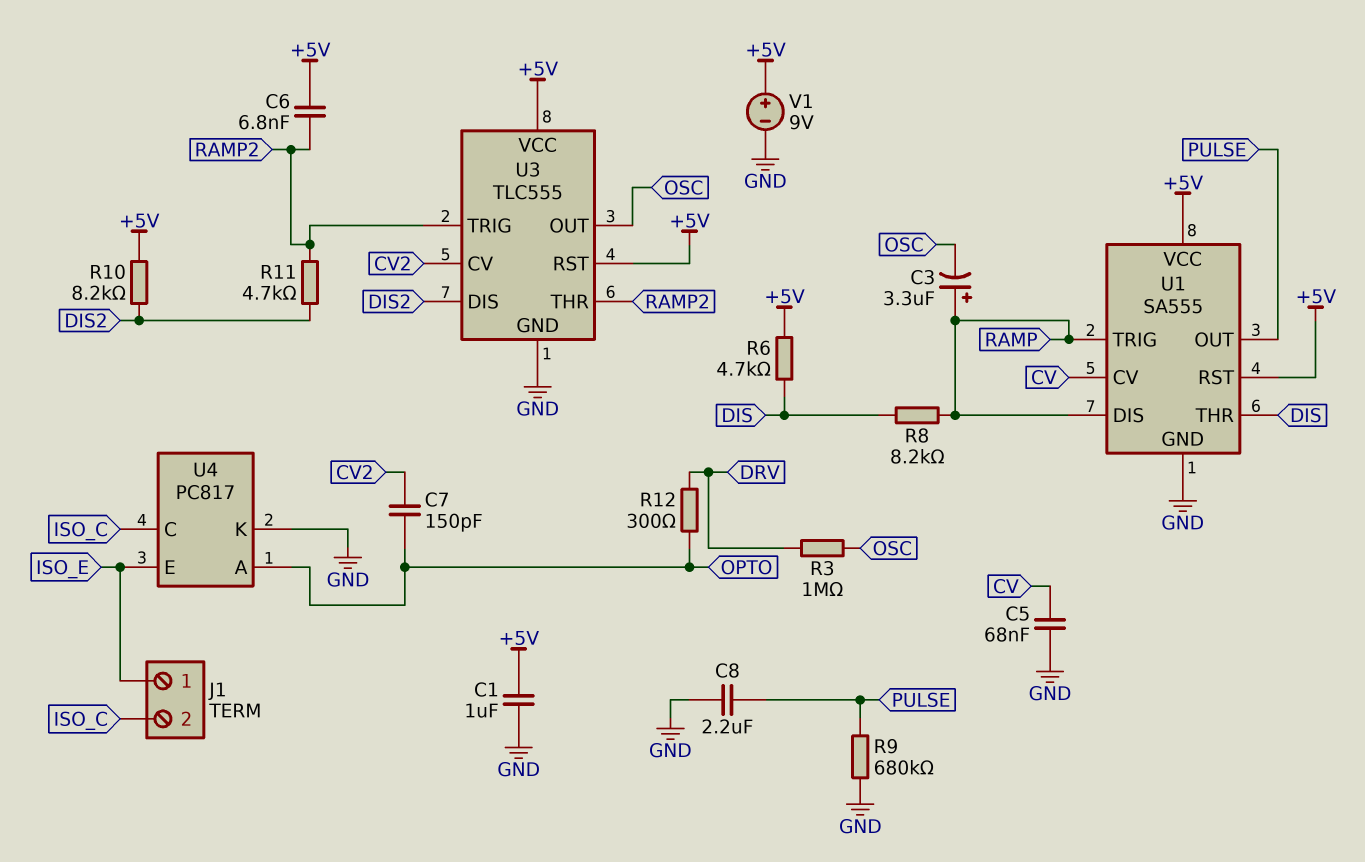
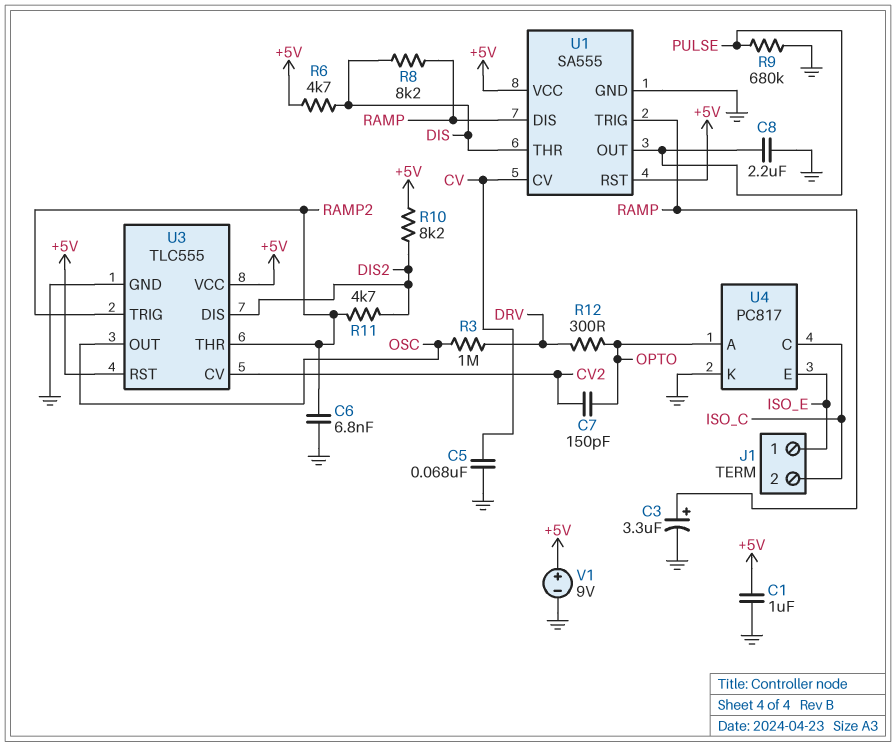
C3: 3.3uF (plus RAMP, minus OSC) -> 3.3uF (plus RAMP, minus GND)
C6: 6.8nF (+5V, RAMP2) -> 6.8nF (GND, RAMP2)

